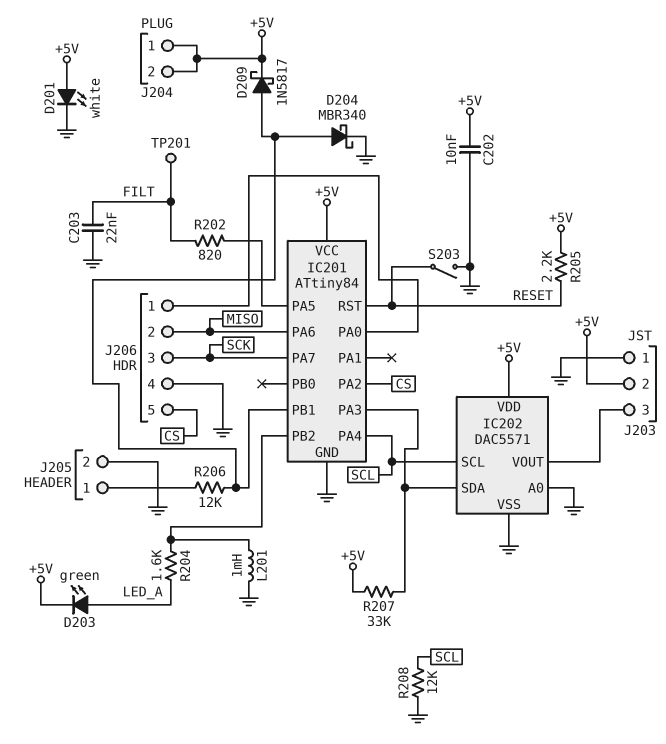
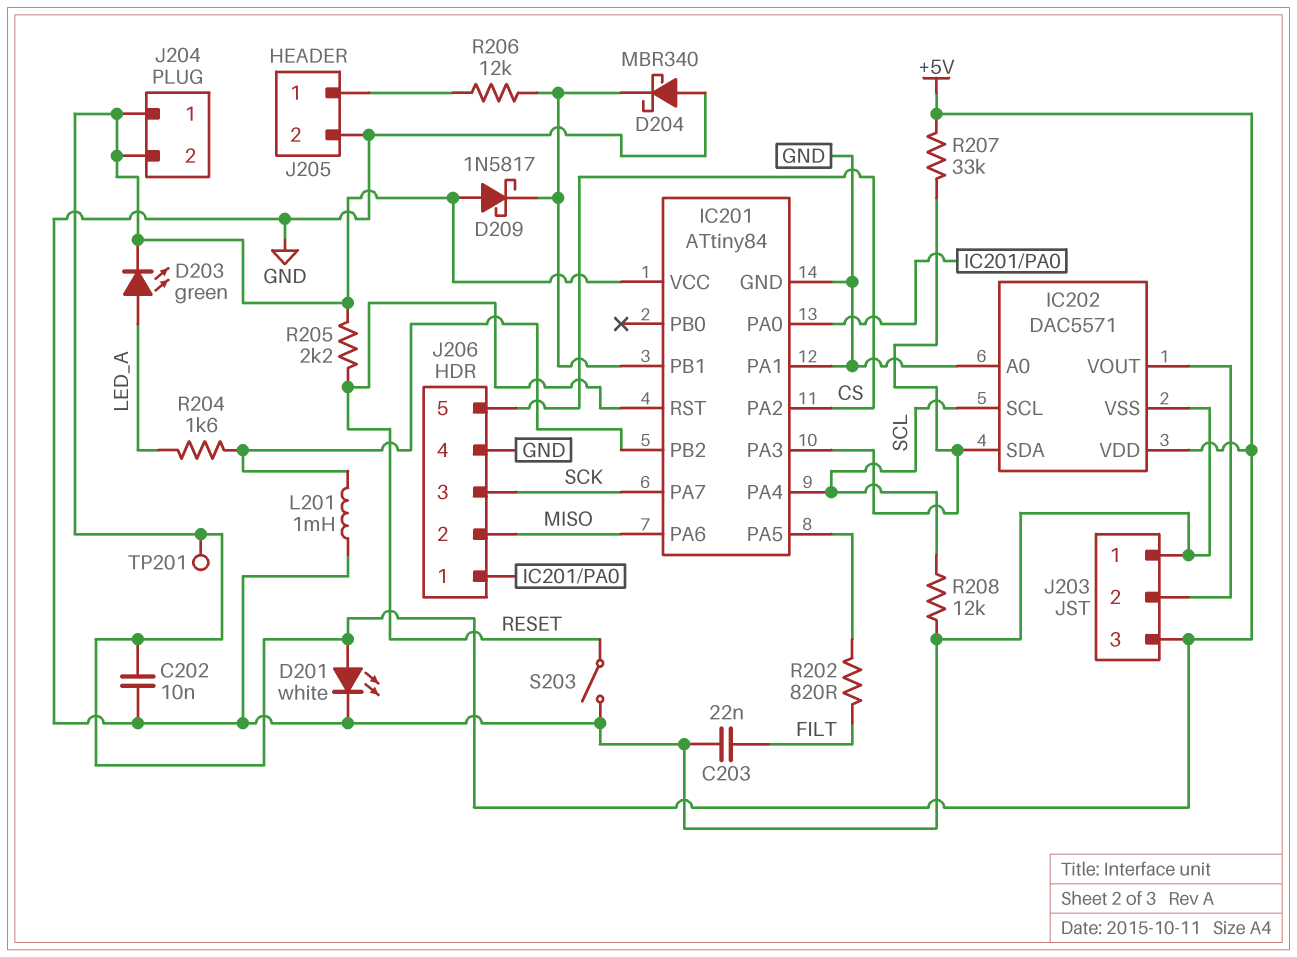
D204: schottky MBR340 (A IC201/PB1, K GND) -> schottky MBR340 (A GND, K IC201/PB1)
D209: schottky 1N5817 (A IC201/PB1, K +5V) -> schottky 1N5817 (A +5V, K IC201/PB1)
IC201 pin PA1: none -> GND
J203 pin 2: +5V -> IC202/VOUT
J203 pin 3: IC202/VOUT -> +5V
TP201: test point (FILT) -> test point (+5V)

